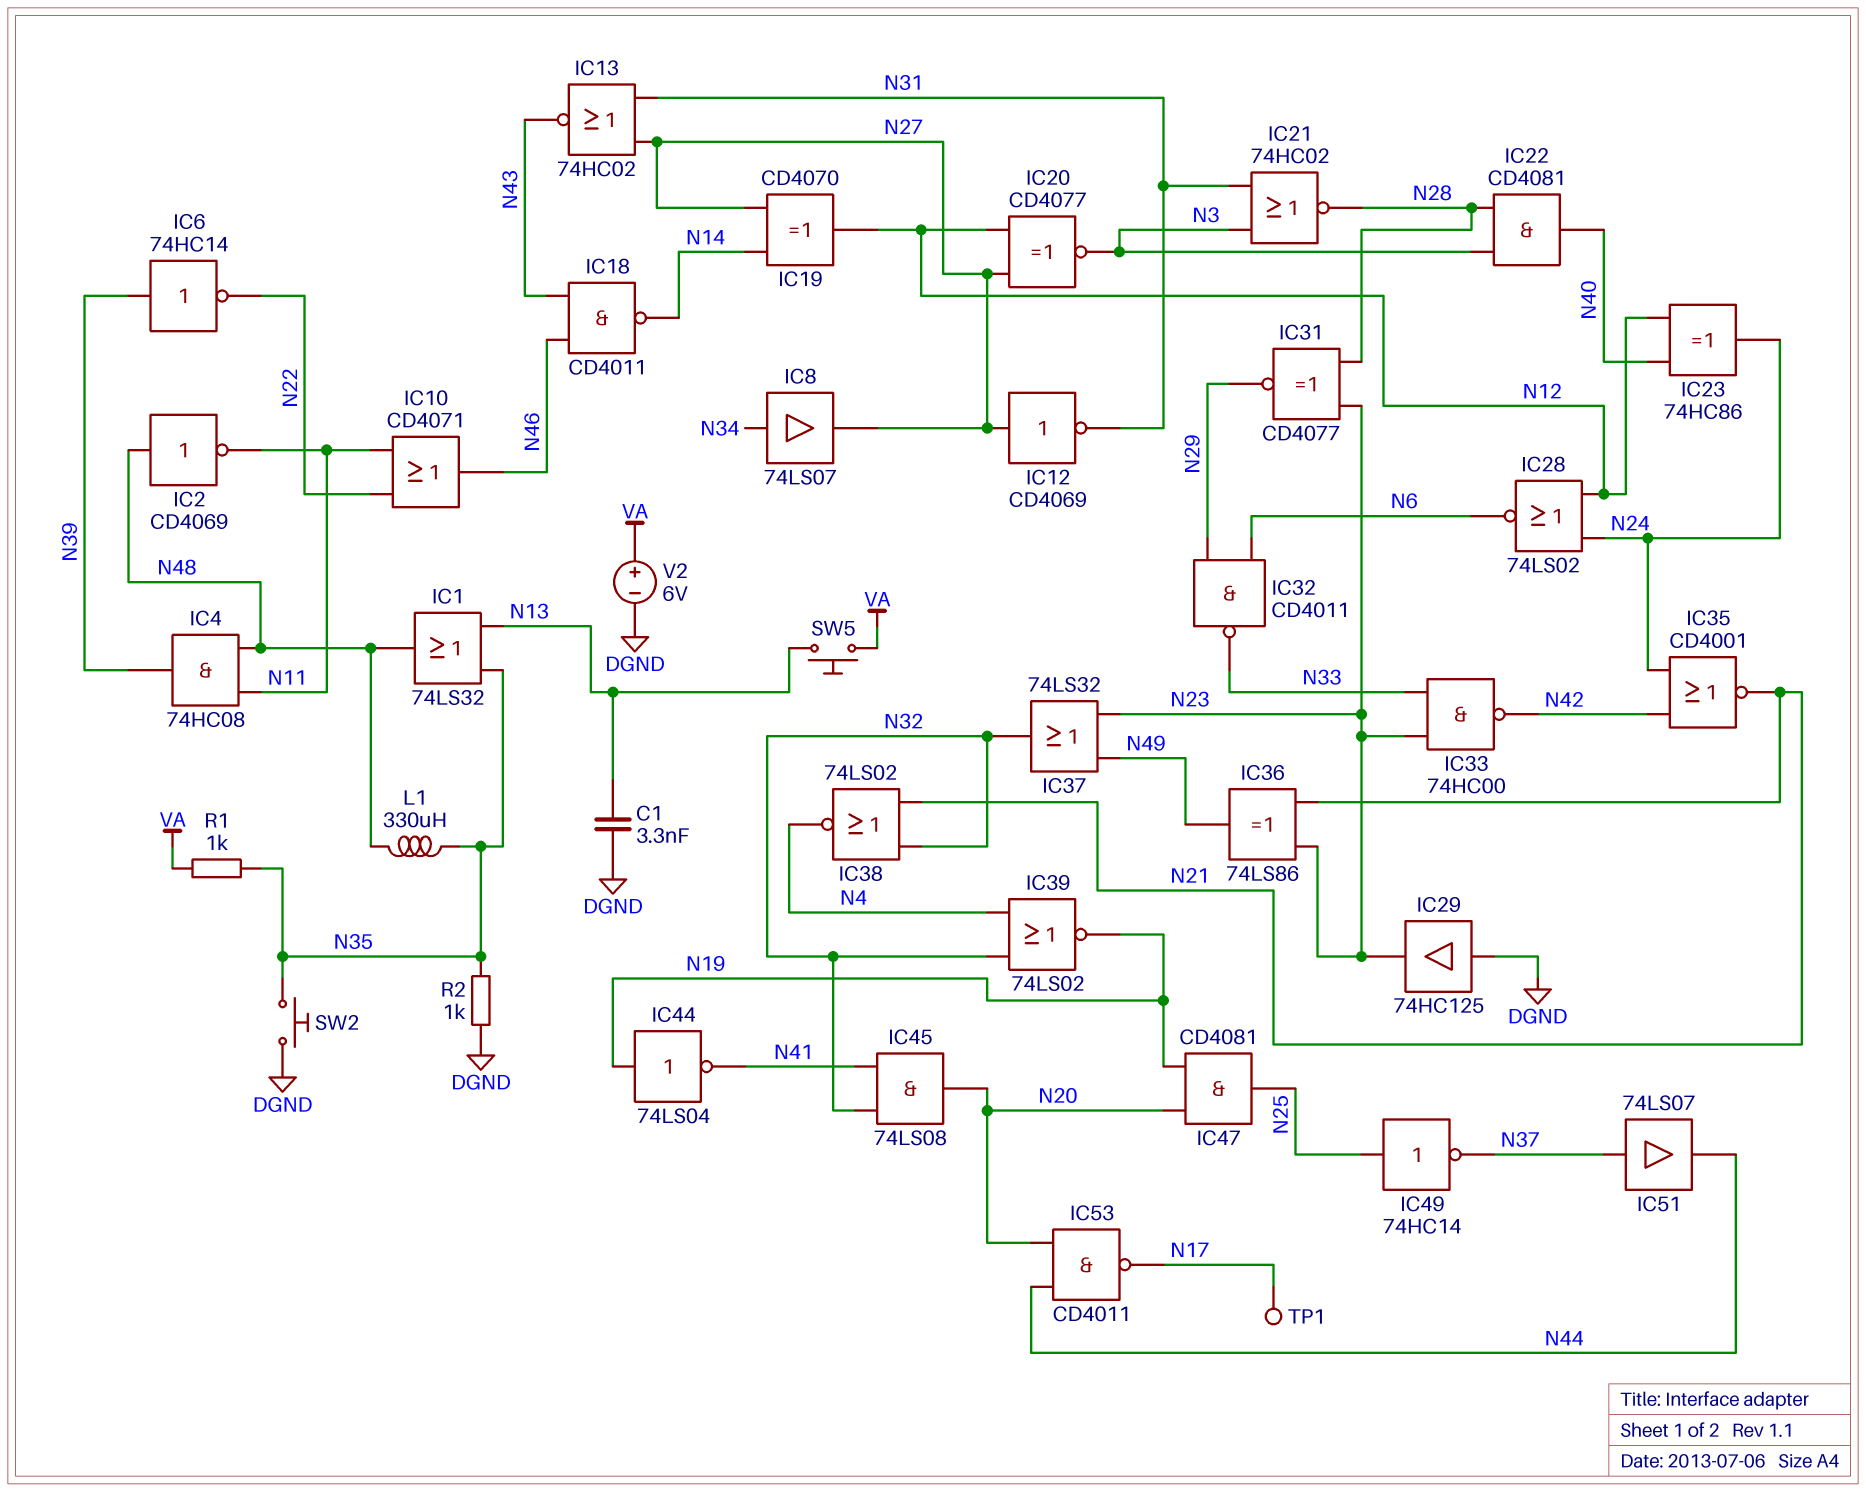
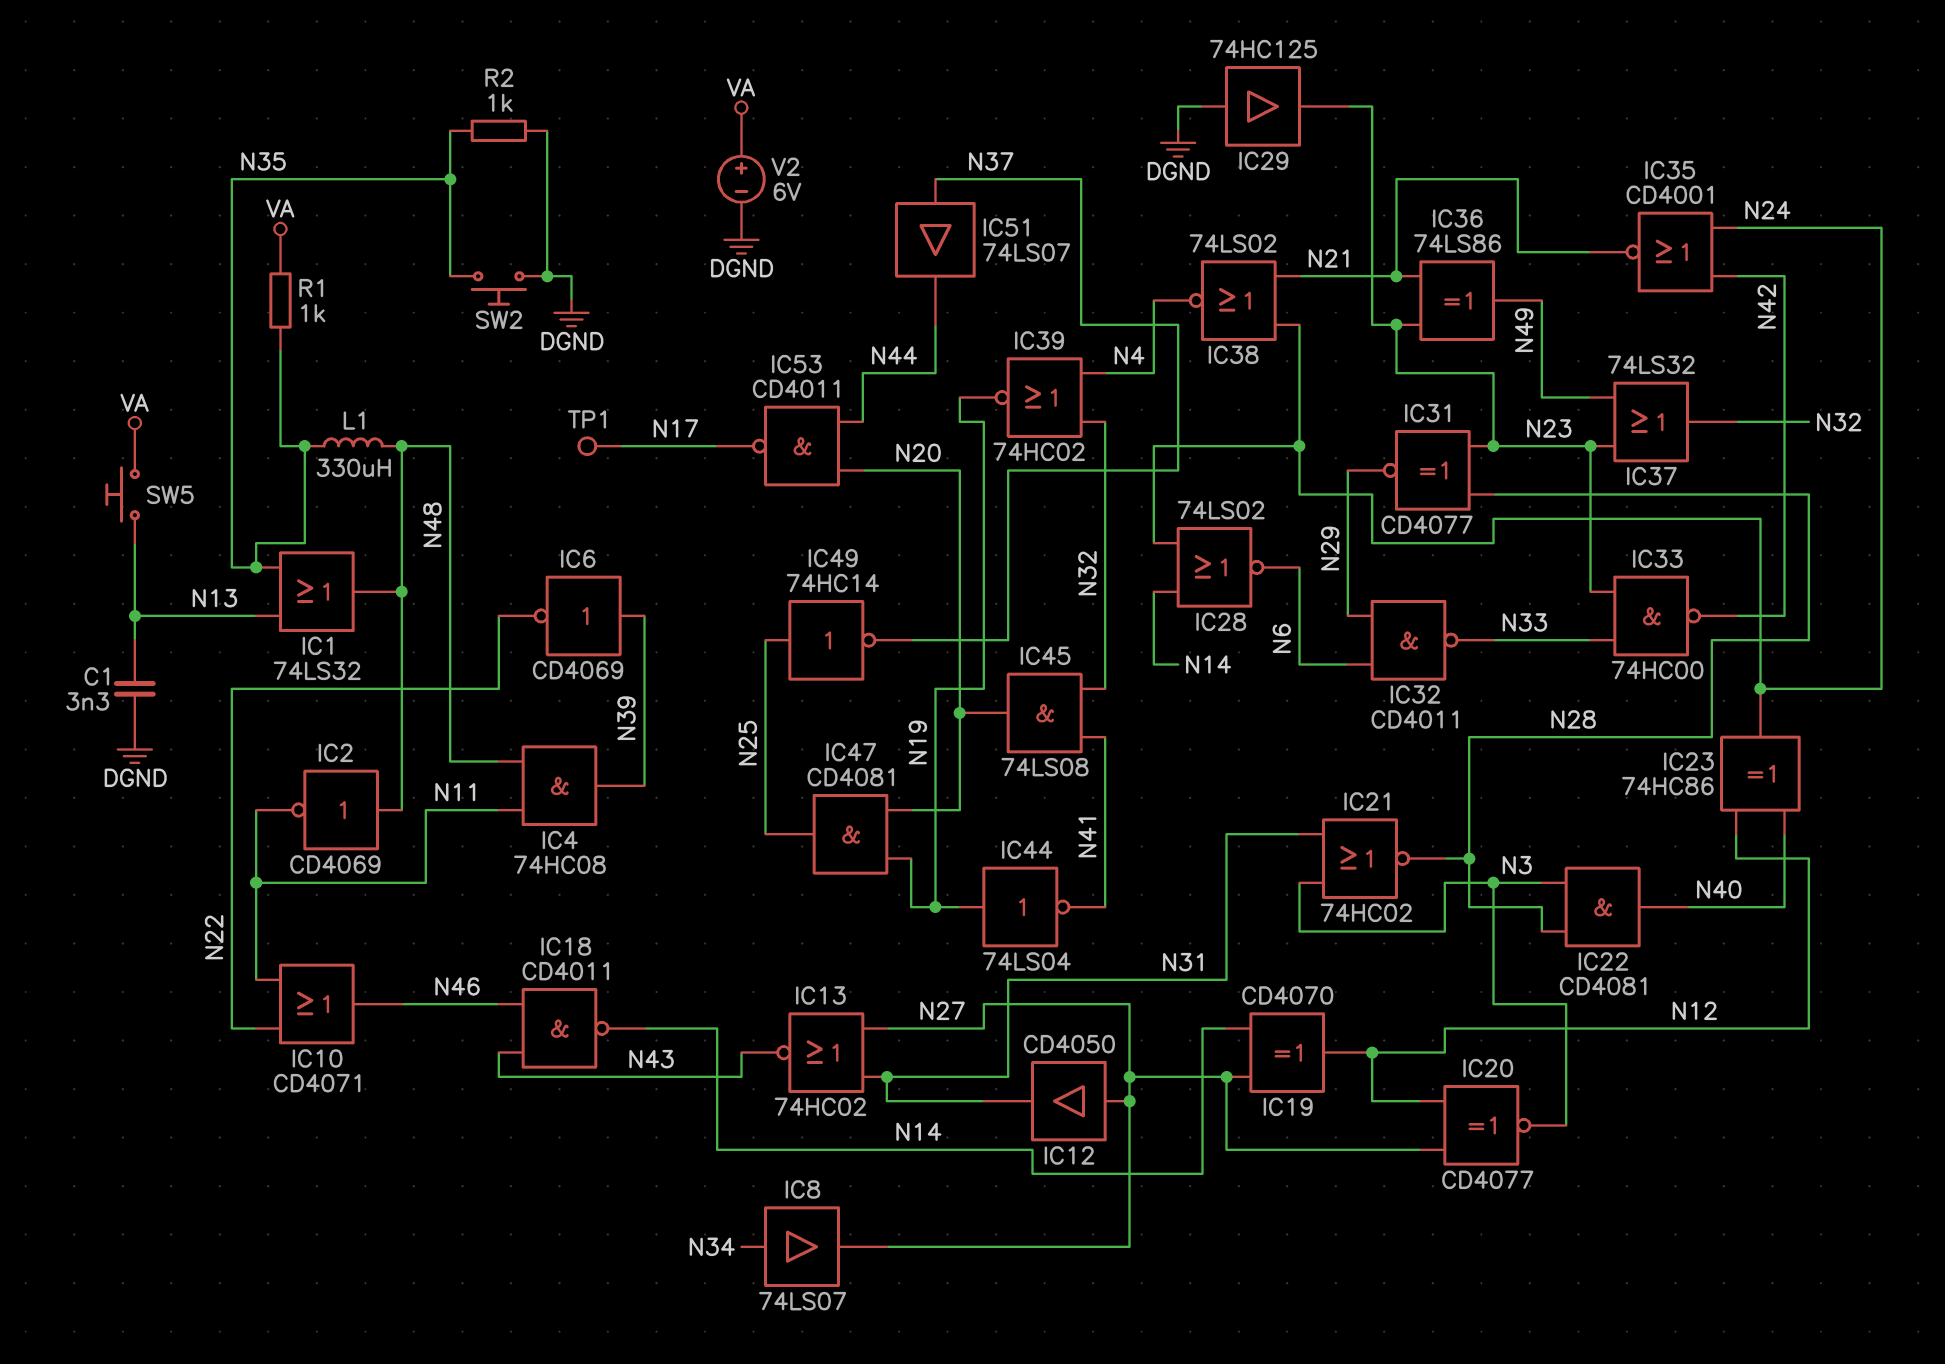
IC6: NOT 74HC14 (in N39, out N22) -> NOT CD4069 (in N39, out N22)
IC12: NOT CD4069 (in N27, out N31) -> buffer CD4050 (in N27, out N31)
IC28: NOR 74LS02 (in N12, in N24, out N6) -> NOR 74LS02 (in N14, in N24, out N6)
IC38: NOR 74LS02 (in N21, in N32, out N4) -> NOR 74LS02 (in N21, in N24, out N4)
IC39: NOR 74LS02 (in N4, in N32, out N19) -> NOR 74HC02 (in N4, in N32, out N19)

